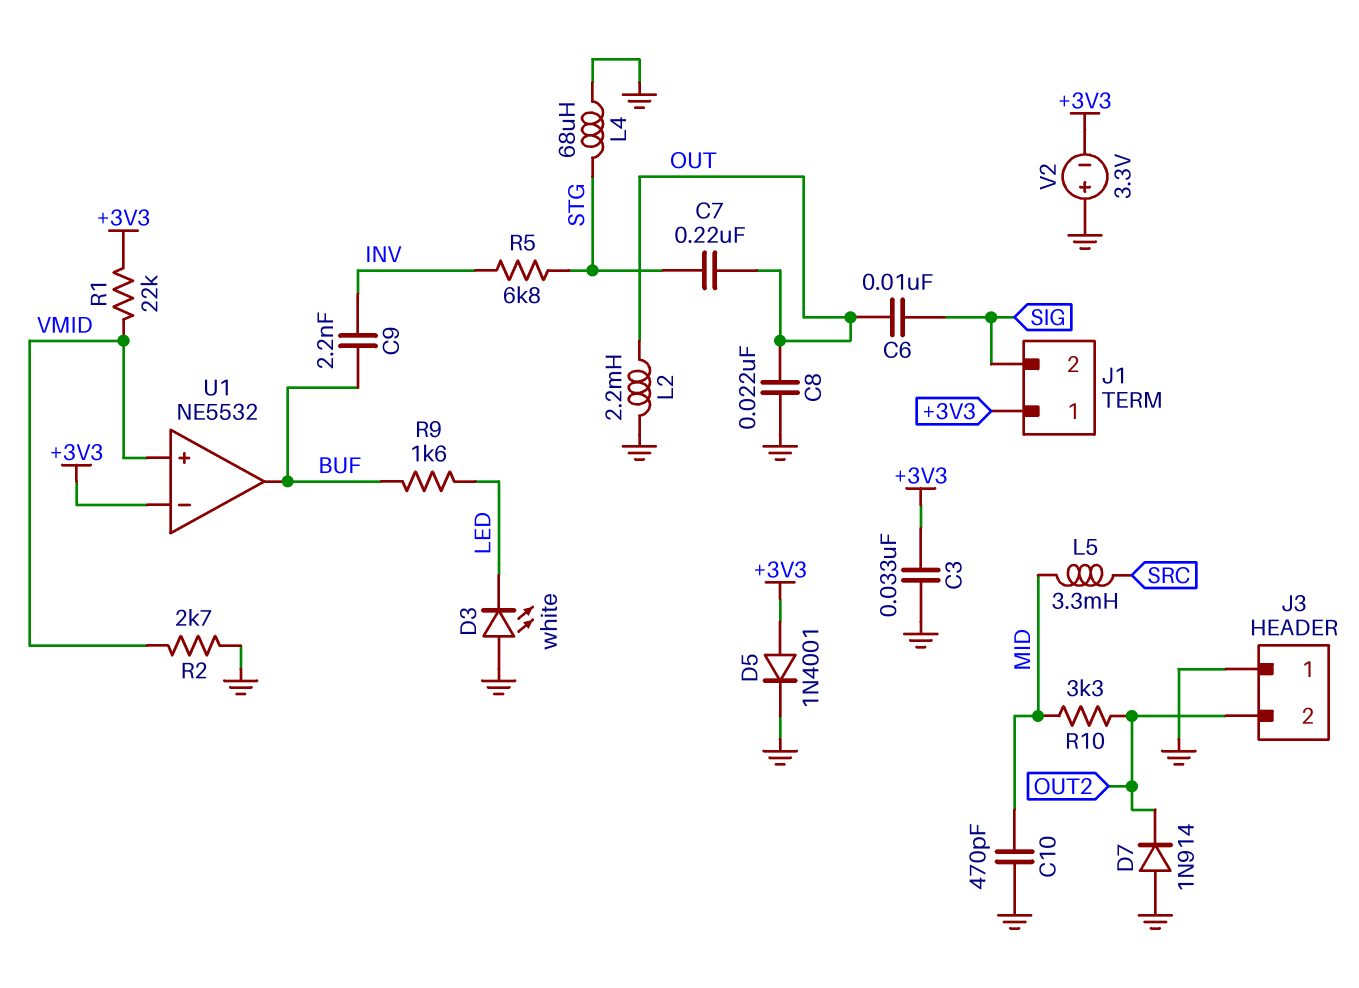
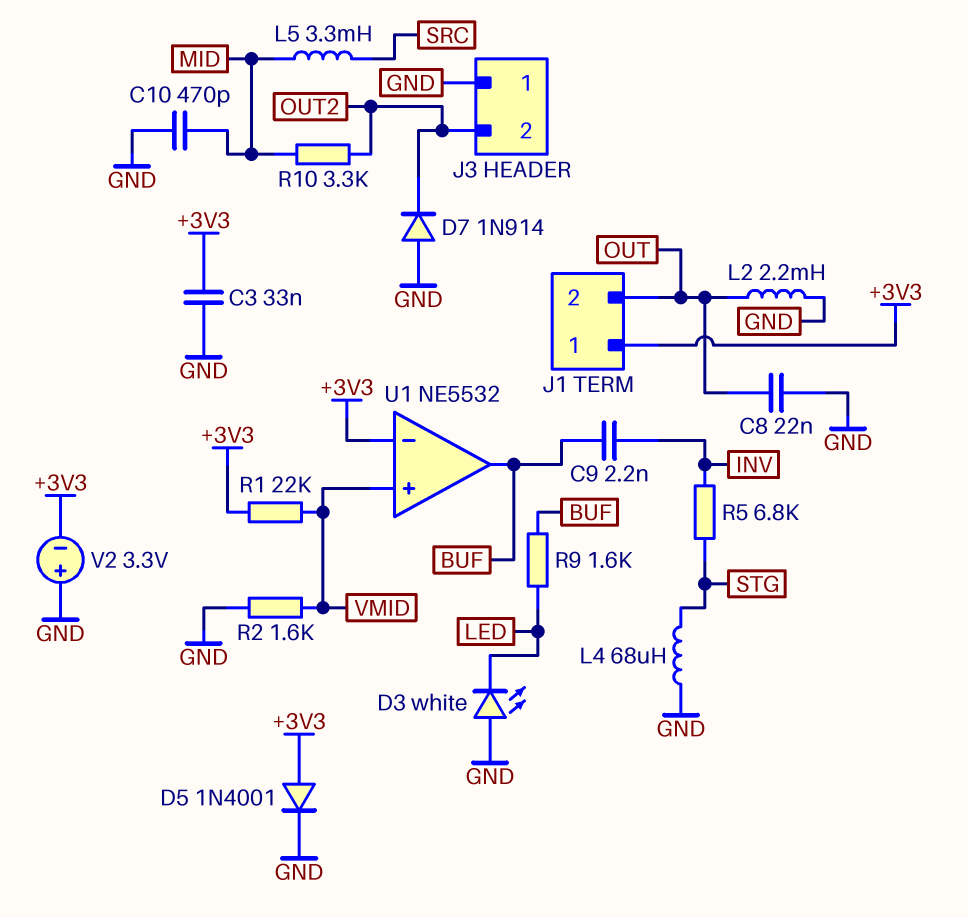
C6: 10nF (OUT, SIG) -> none
C7: 220nF (OUT, STG) -> none
J1 pin 2: SIG -> OUT
R2: 2.7k (GND, VMID) -> 1.6k (GND, VMID)

